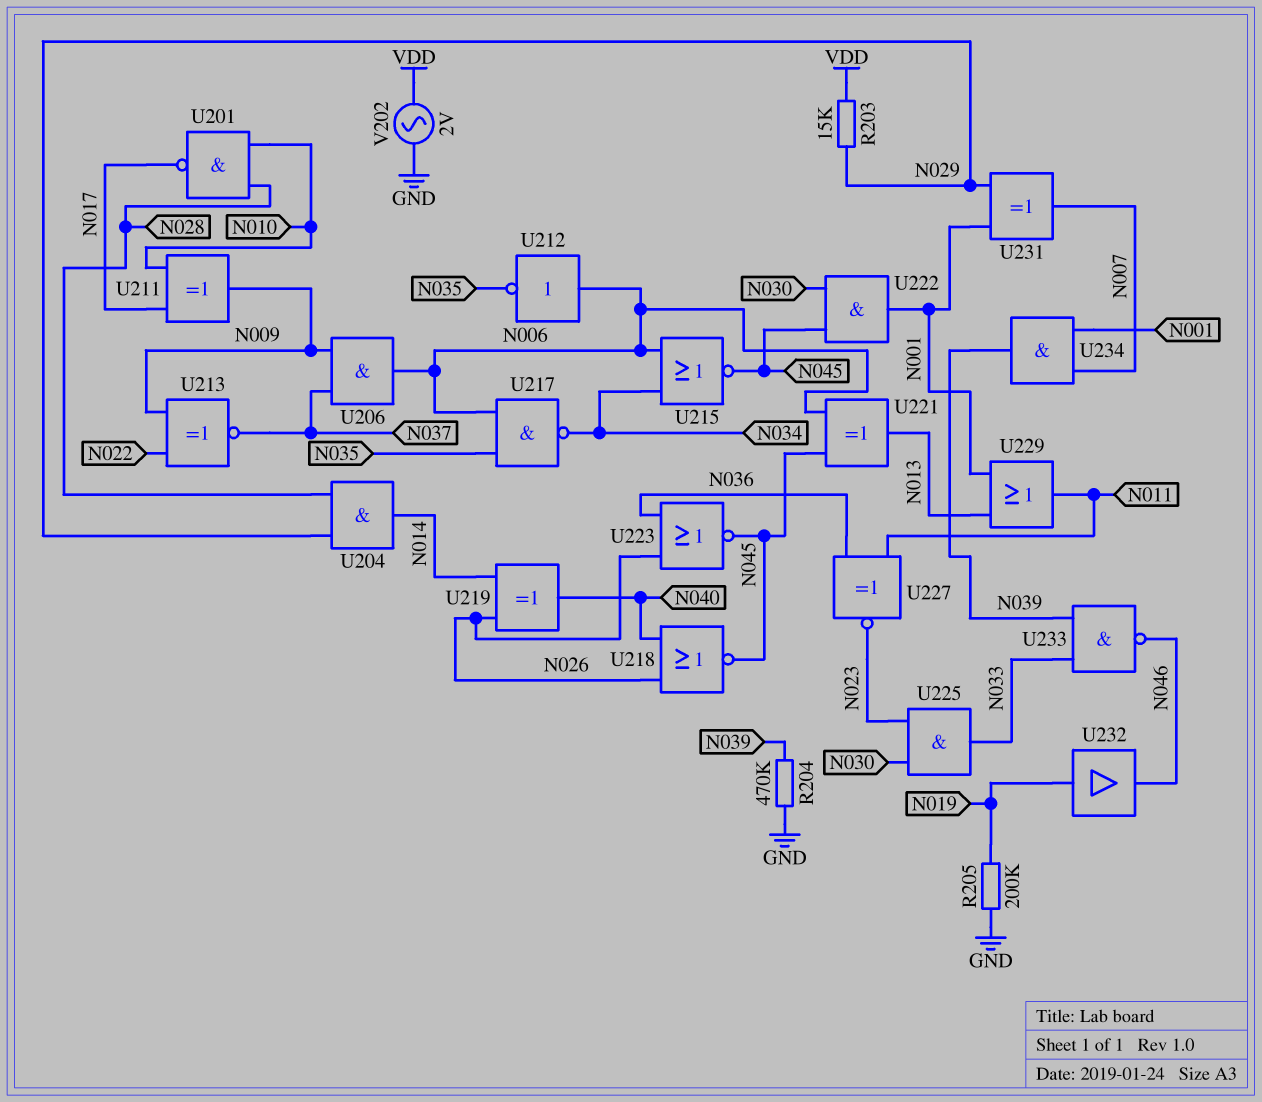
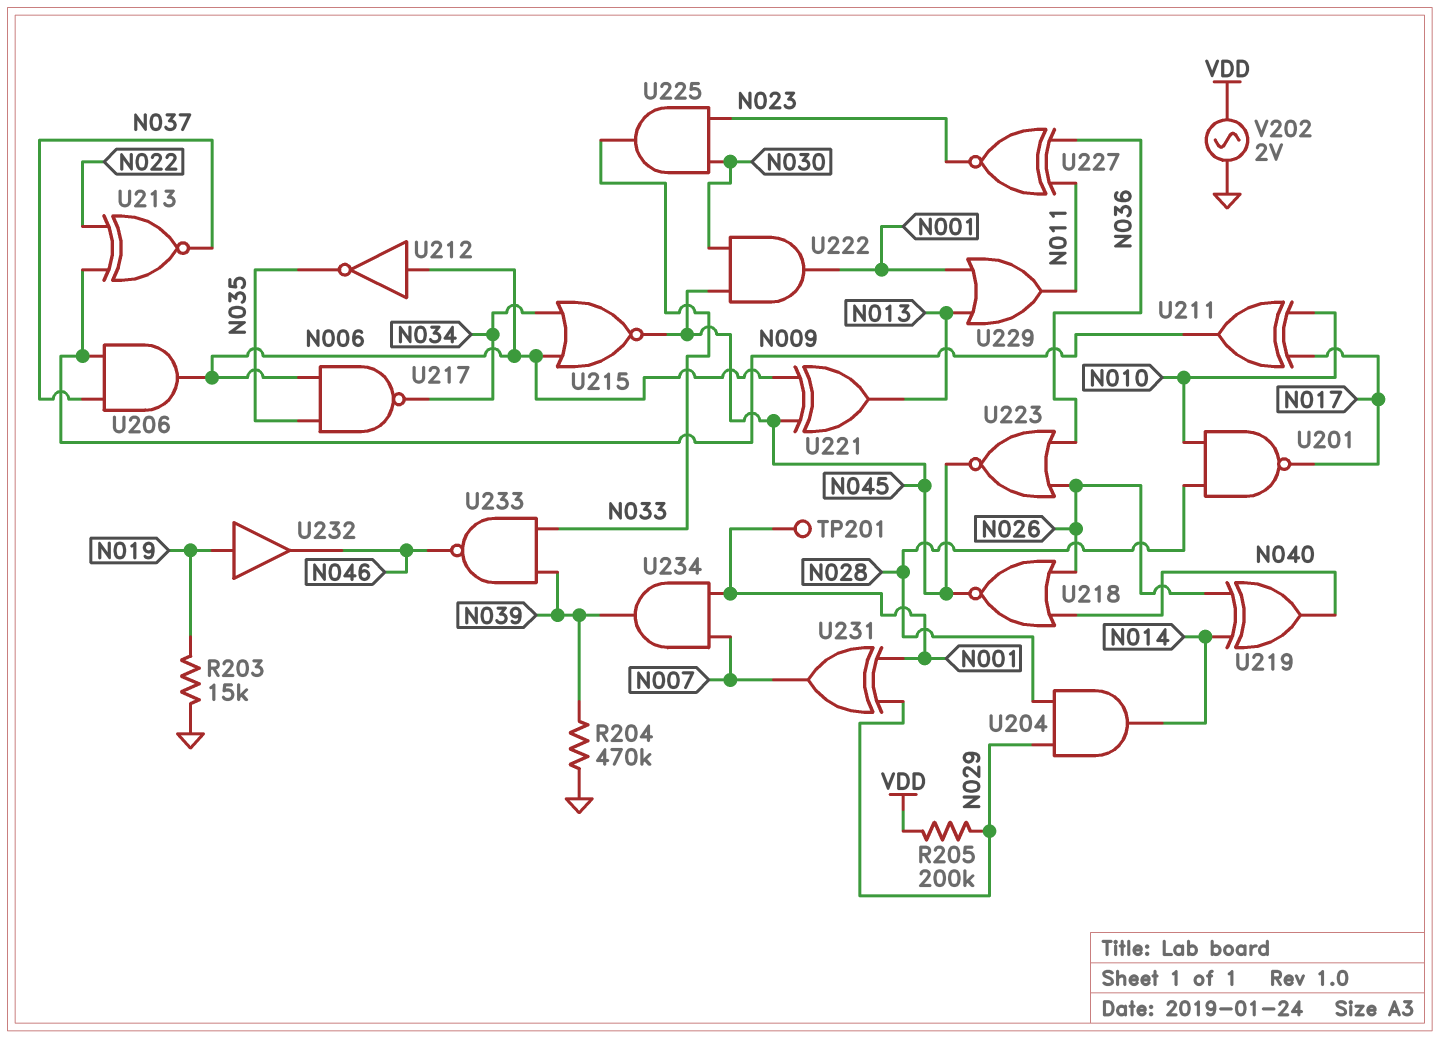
R203: 15k (N029, VDD) -> 15k (GND, N019)
R205: 200k (GND, N019) -> 200k (N029, VDD)
TP201: none -> test point (N001)

